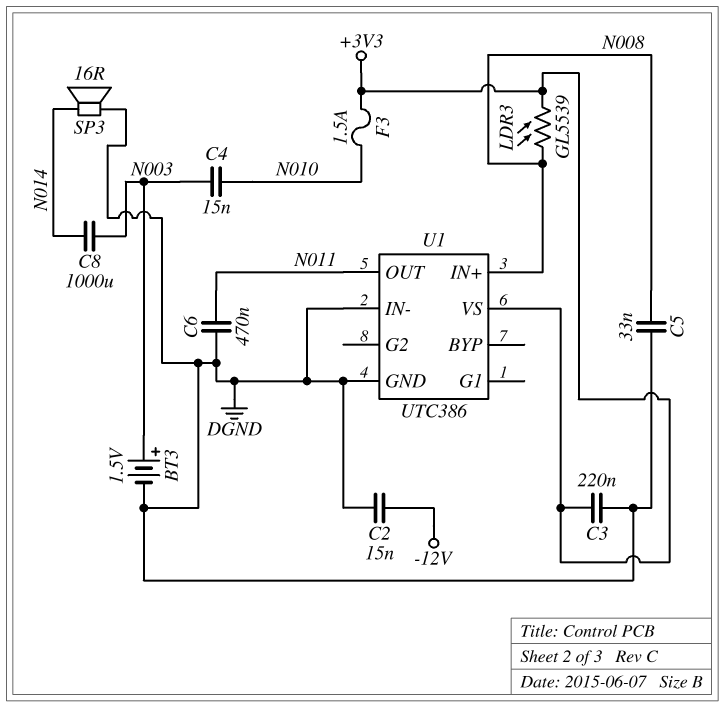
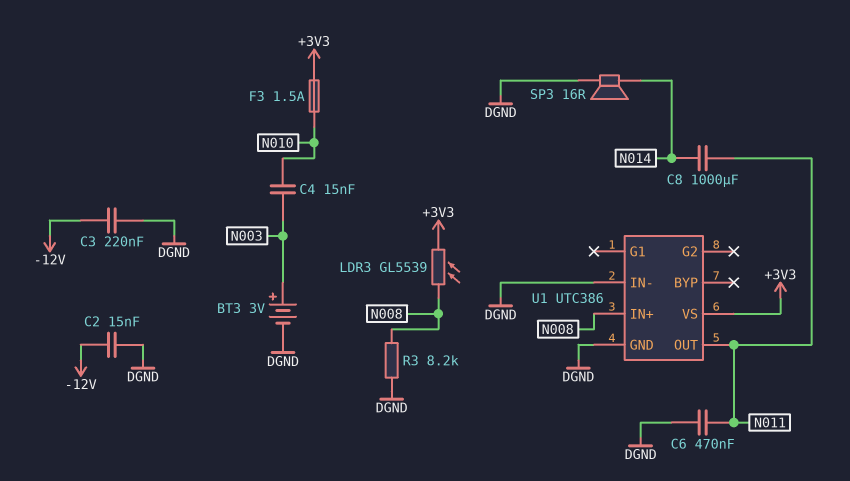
BT3: 1.5V (plus N003, minus DGND) -> 3V (plus N003, minus DGND)
C3: 220nF (+3V3, DGND) -> 220nF (-12V, DGND)
C5: 33nF (DGND, N008) -> none
C8: 1000uF (N003, N014) -> 1000uF (N011, N014)
R3: none -> 8.2k (DGND, N008)

